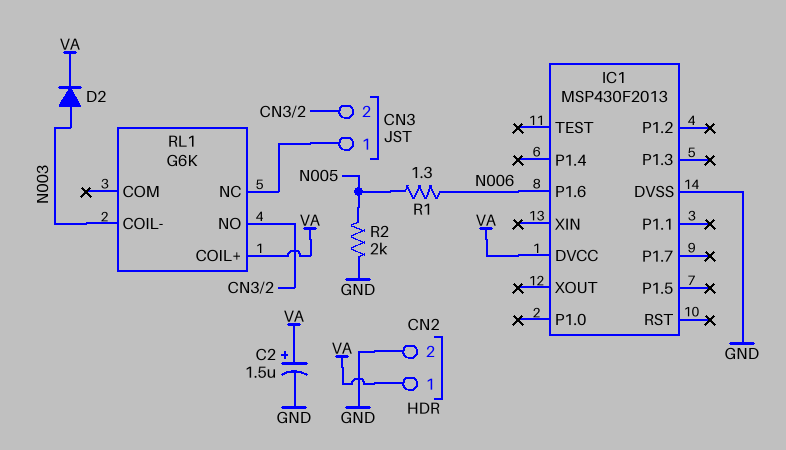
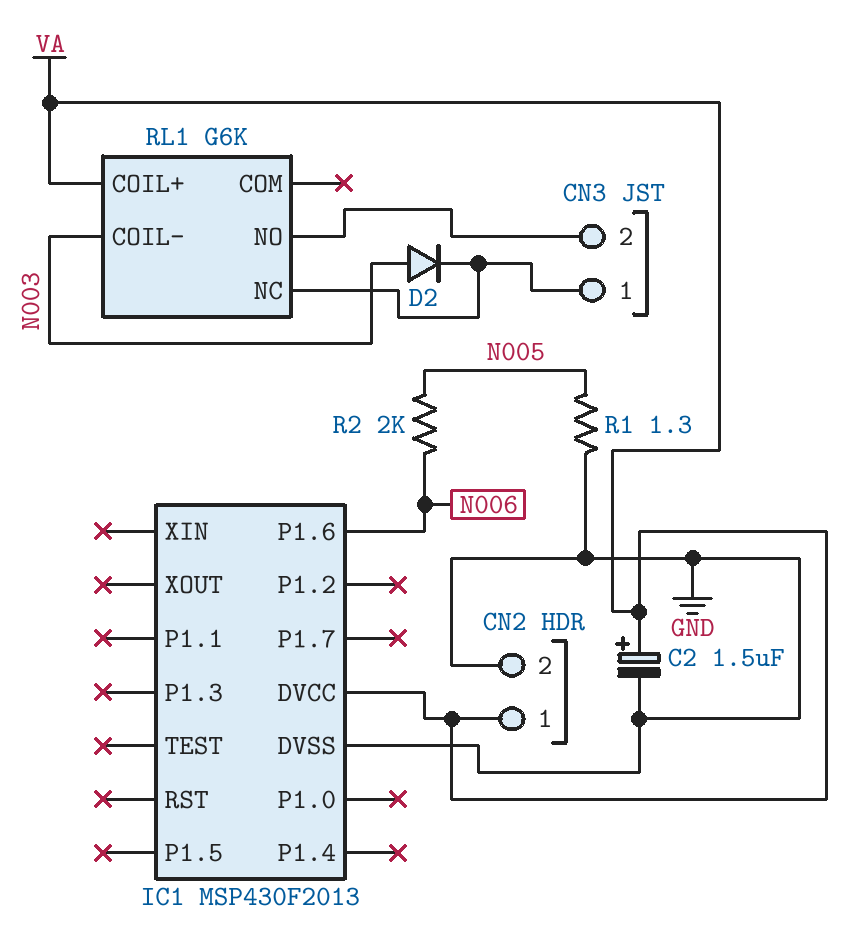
D2: diode (A N003, K VA) -> diode (A N003, K CN3/1)
R1: 1.3 (N005, N006) -> 1.3 (GND, N005)
R2: 2k (GND, N005) -> 2k (N005, N006)

